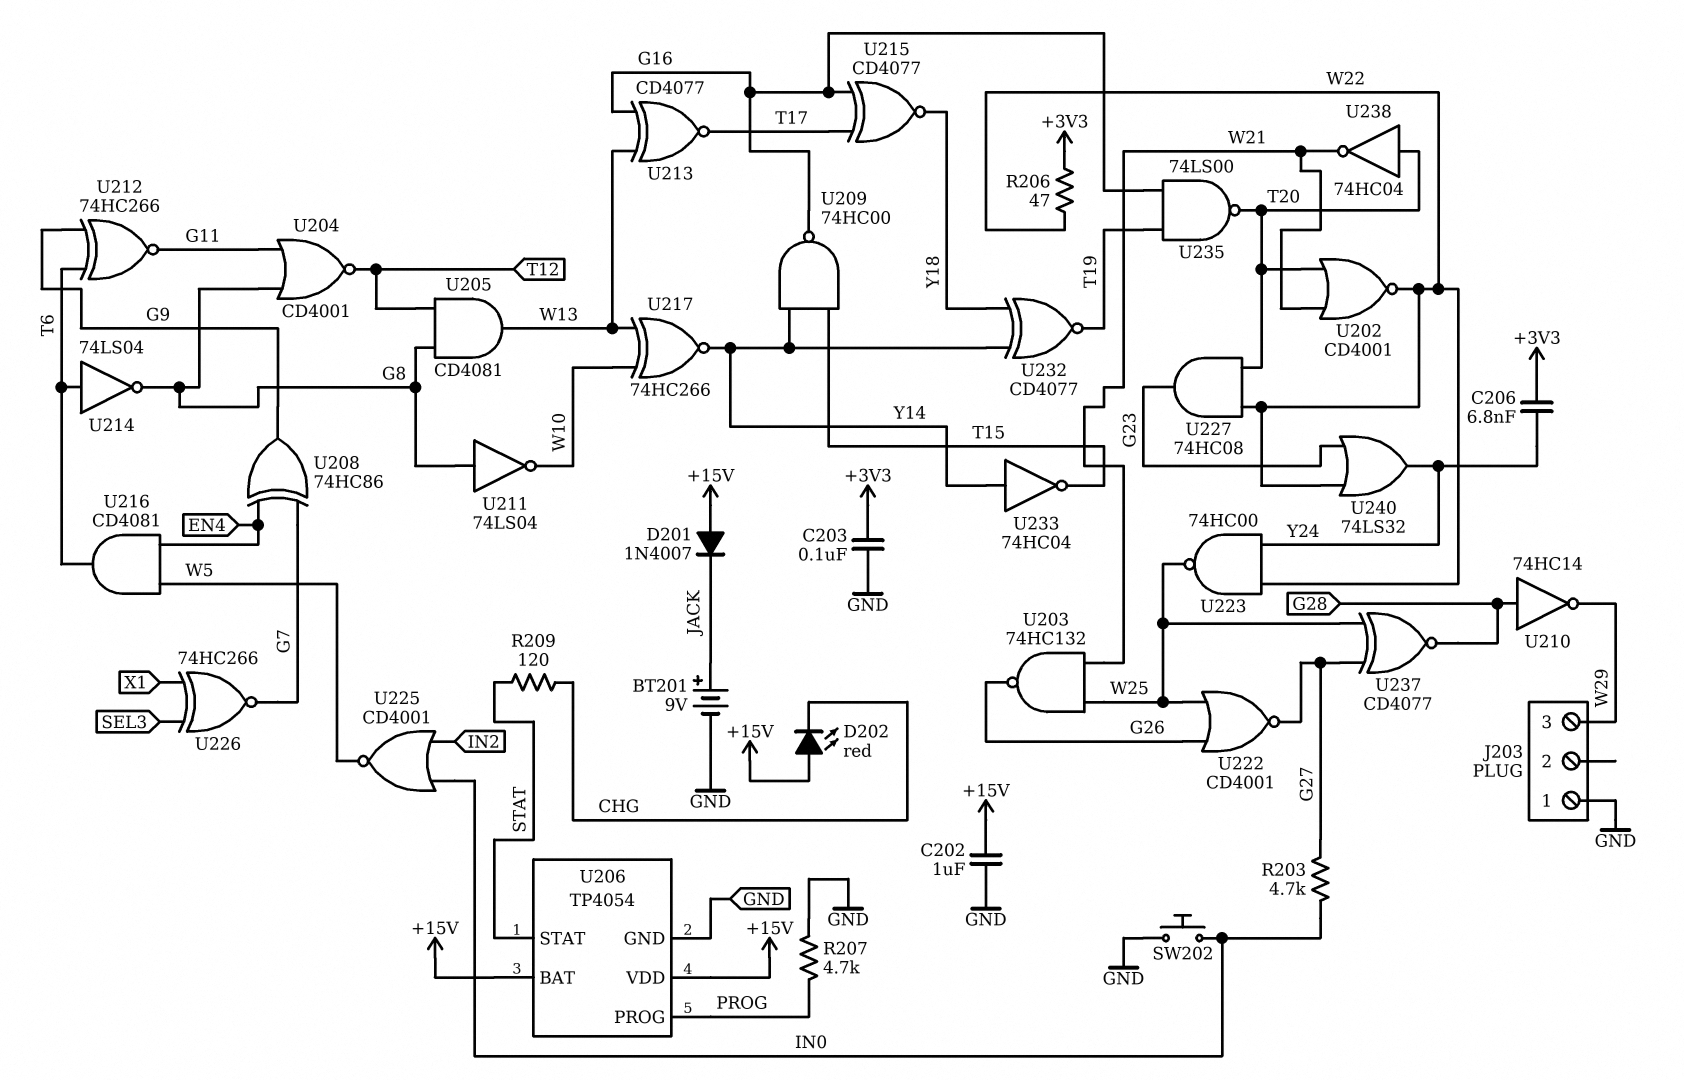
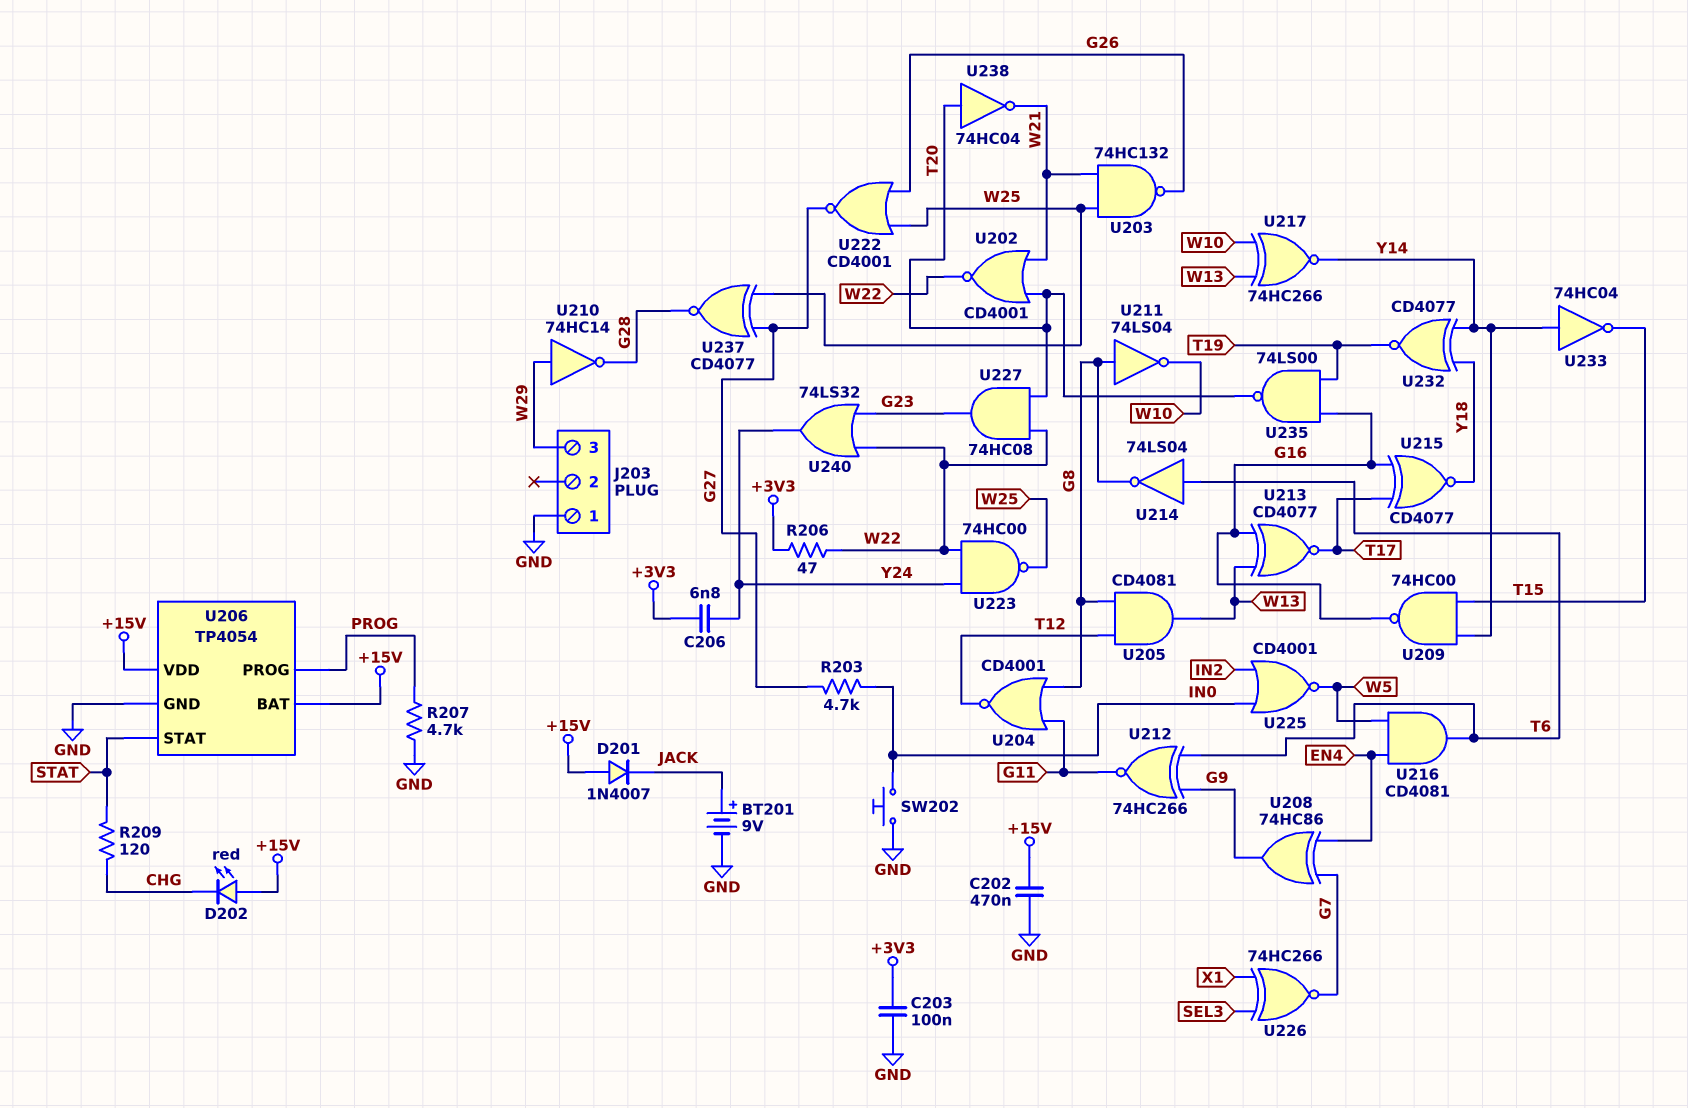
C202: 1uF (+15V, GND) -> 470nF (+15V, GND)
U210: NOT 74HC14 (in G28, out W29) -> NOT 74HC14 (in W29, out G28)

